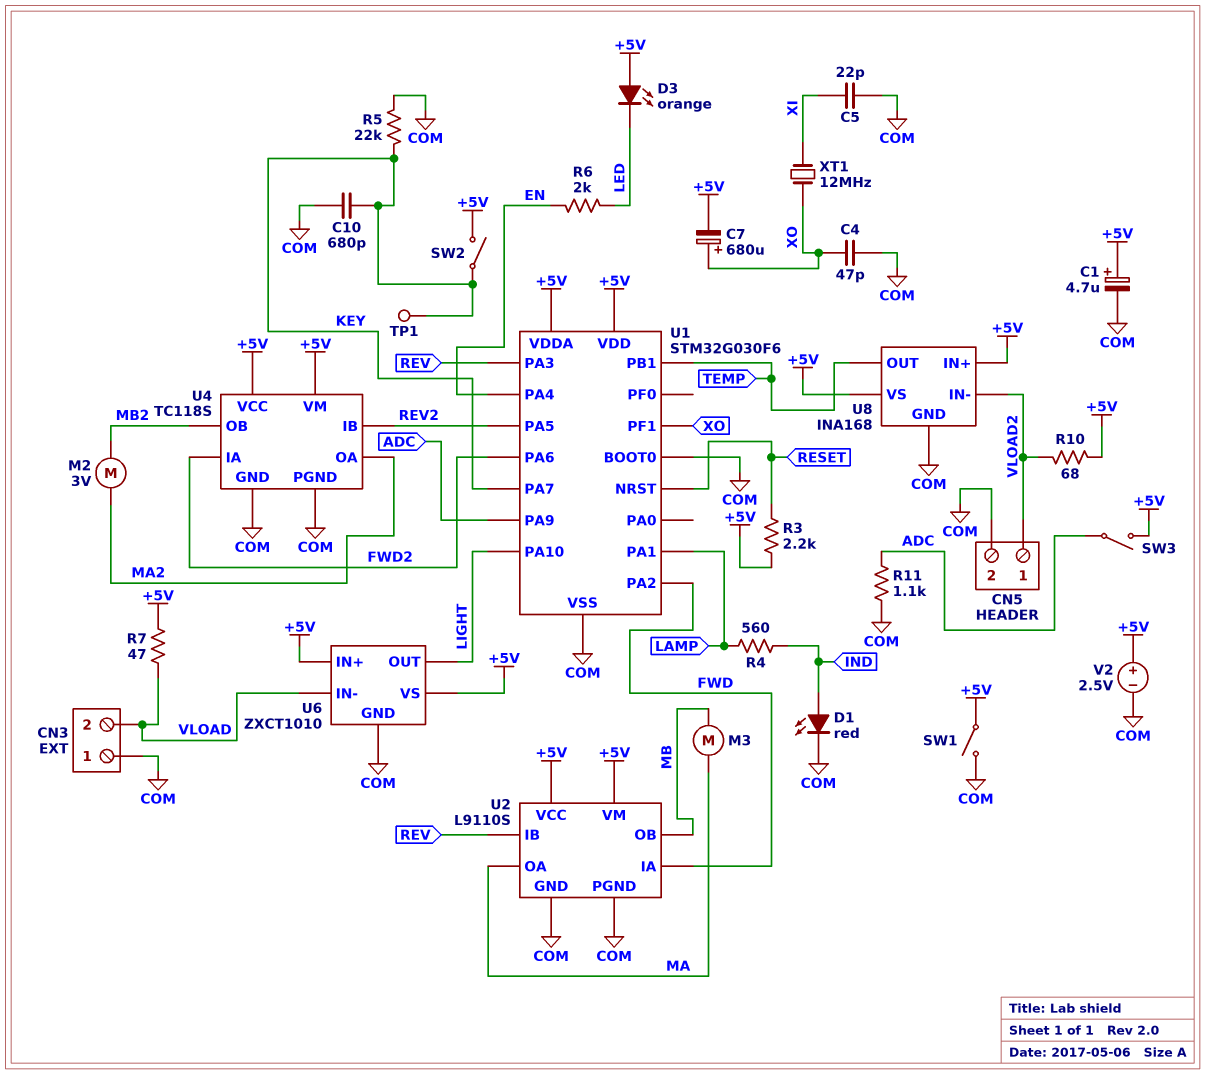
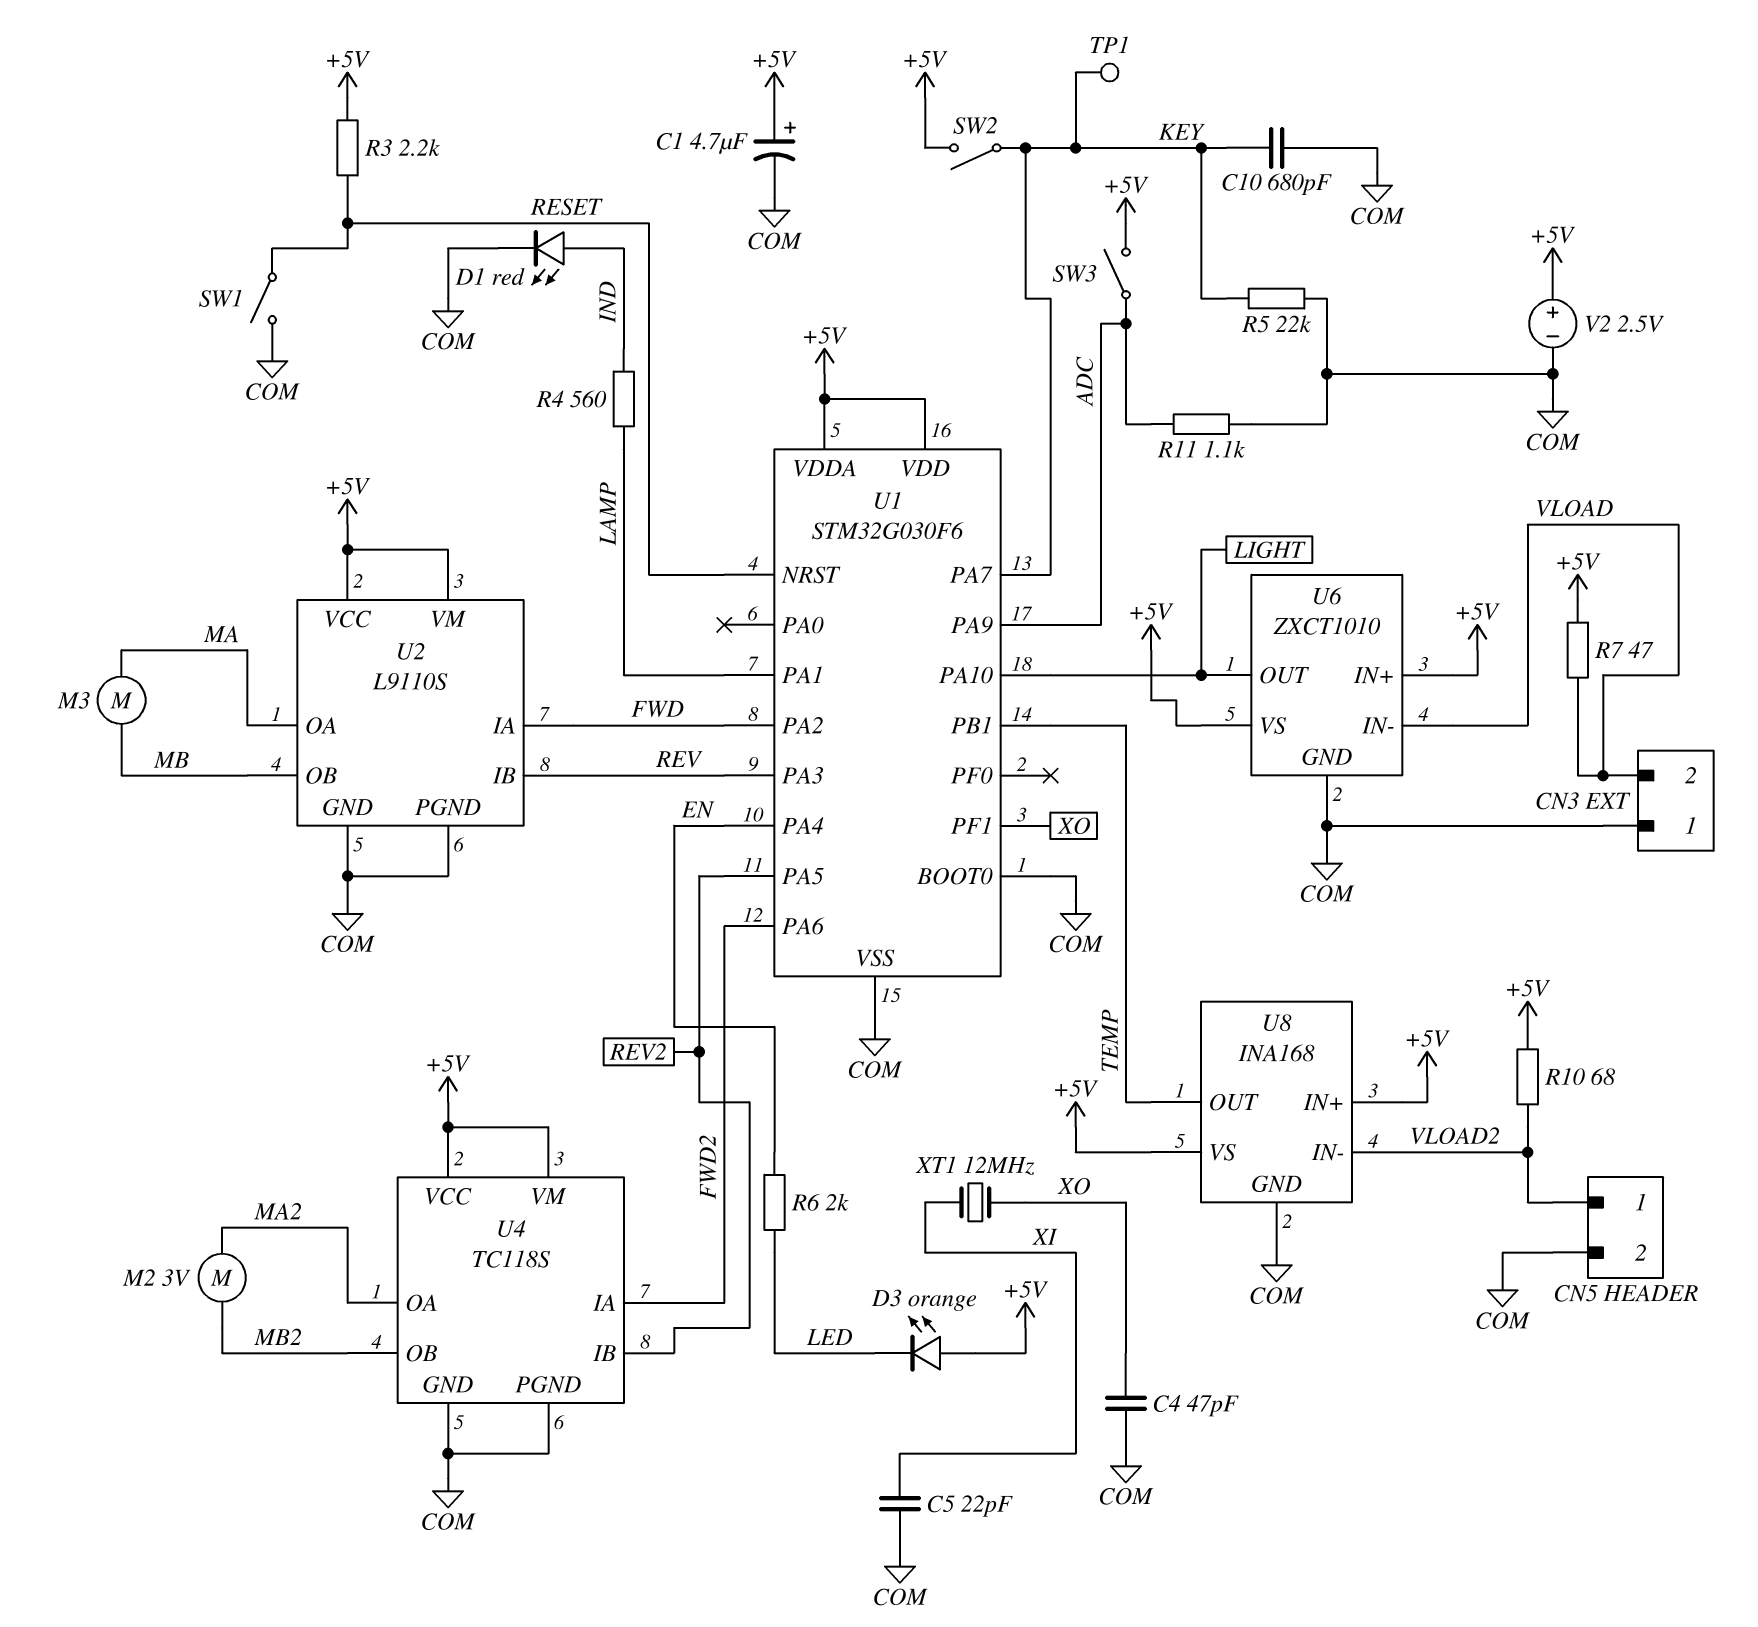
C7: 680uF (plus XO, minus +5V) -> none
SW1: switch (+5V, COM) -> switch (COM, RESET)

